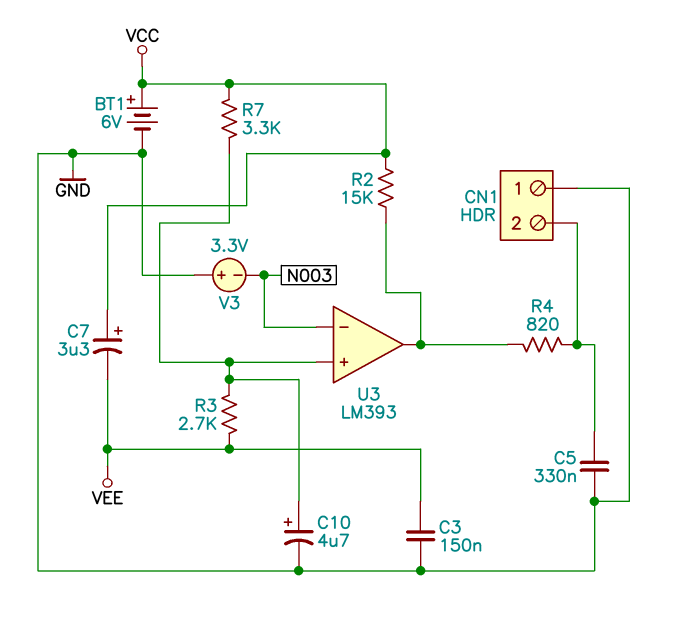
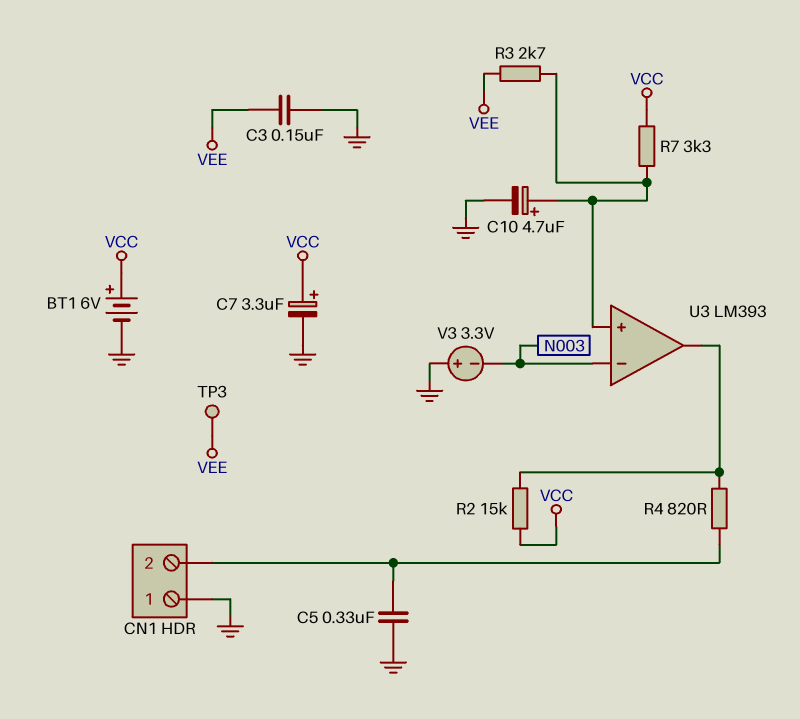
C7: 3.3uF (plus VCC, minus VEE) -> 3.3uF (plus VCC, minus GND)
TP3: none -> test point (VEE)

